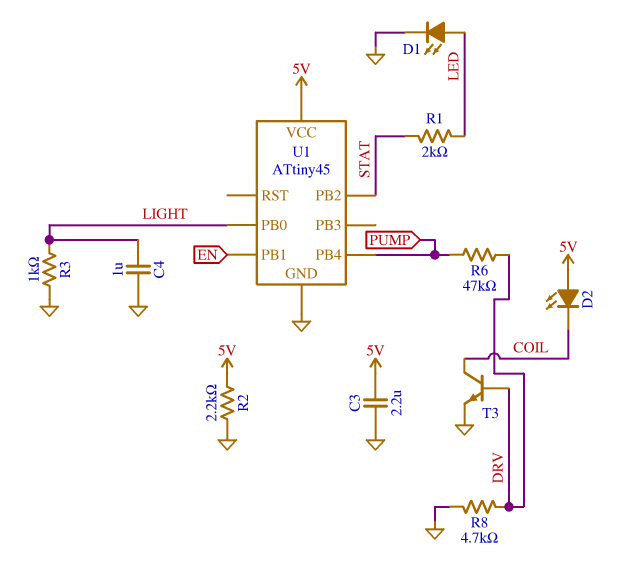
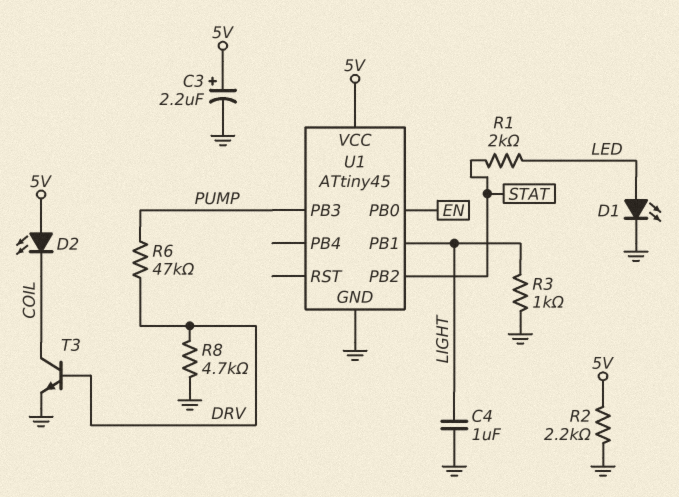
C3: 2.2uF (5V, GND) -> 2.2uF (plus 5V, minus GND)
U1 pin PB0: LIGHT -> EN
U1 pin PB1: EN -> LIGHT
U1 pin PB3: none -> PUMP
U1 pin PB4: PUMP -> none

